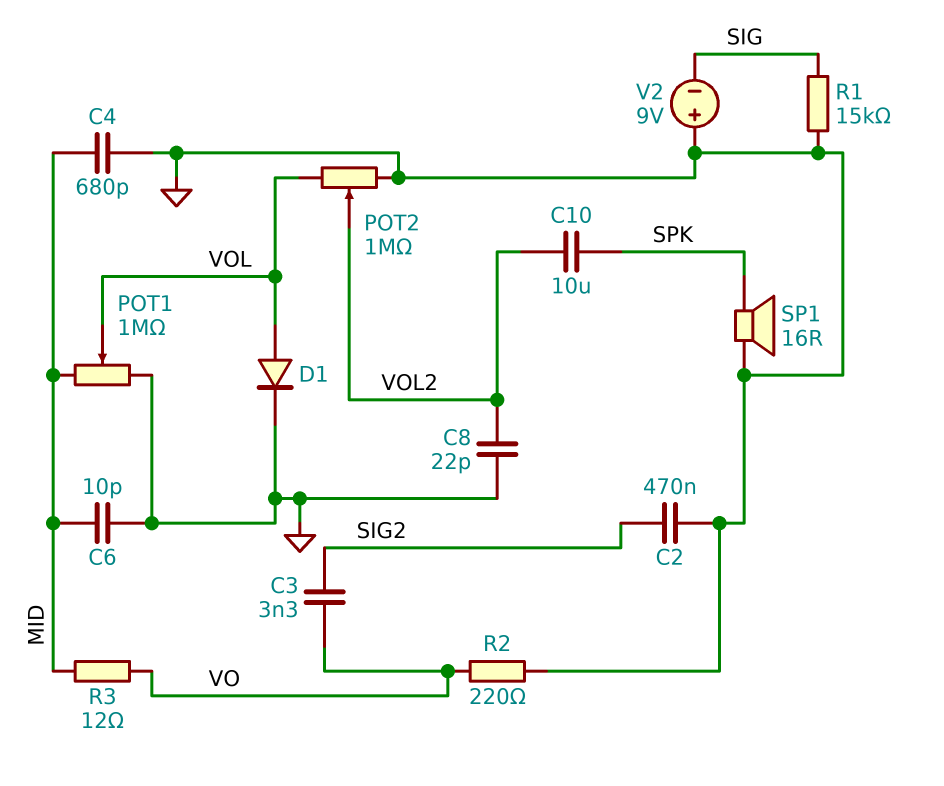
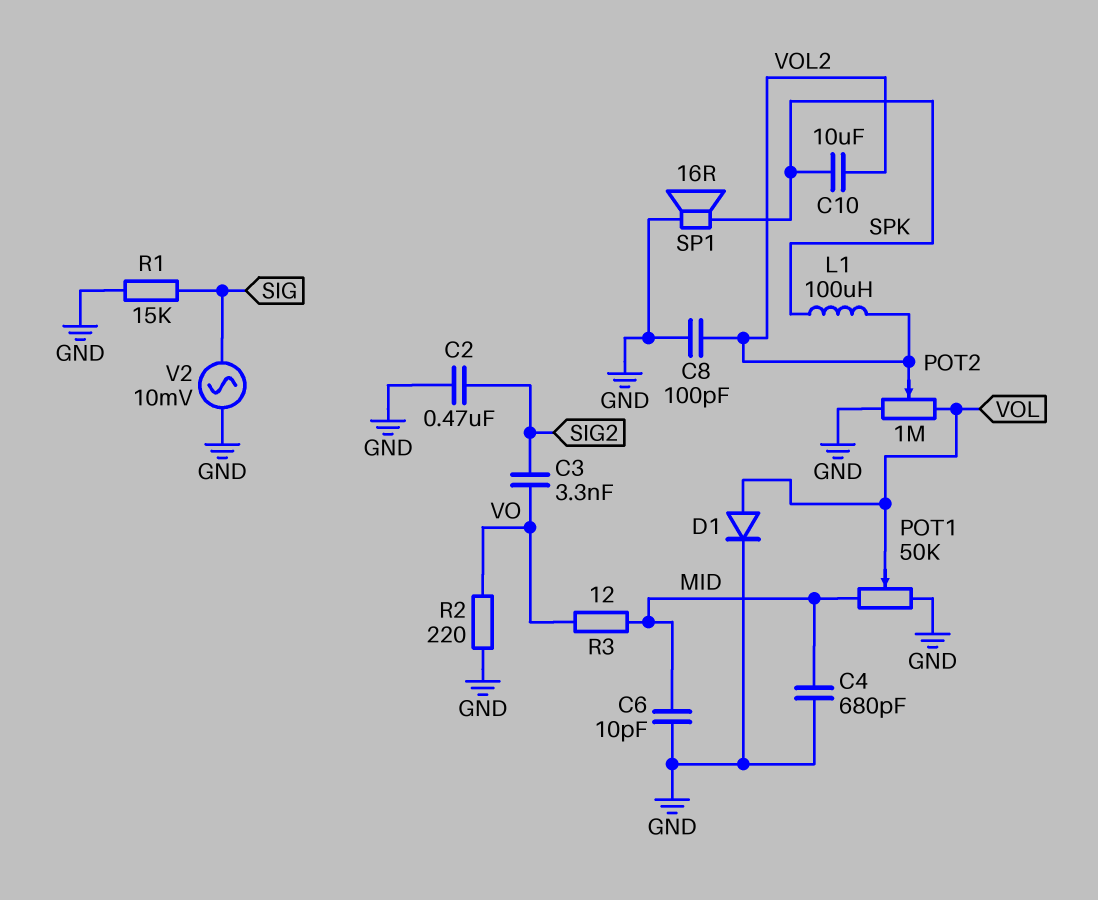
C8: 22pF (GND, VOL2) -> 100pF (GND, VOL2)
L1: none -> 100uH (SPK, VOL2)
POT1: 1M (GND, MID, wiper VOL) -> 50k (GND, MID, wiper VOL)
V2: 9V (plus GND, minus SIG) -> AC 10mV (GND, SIG)

